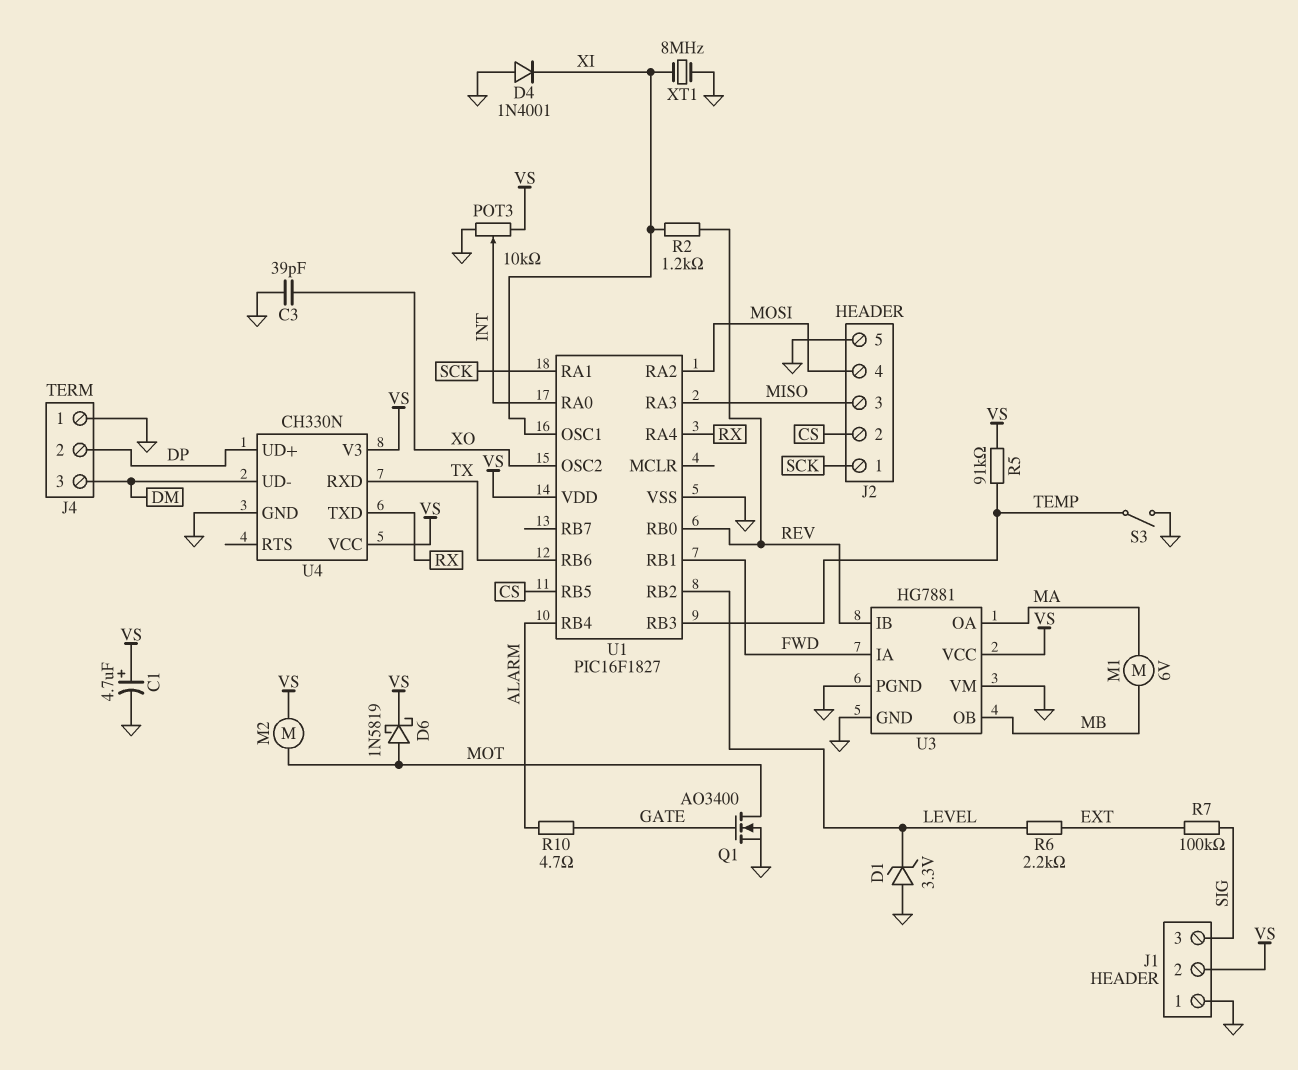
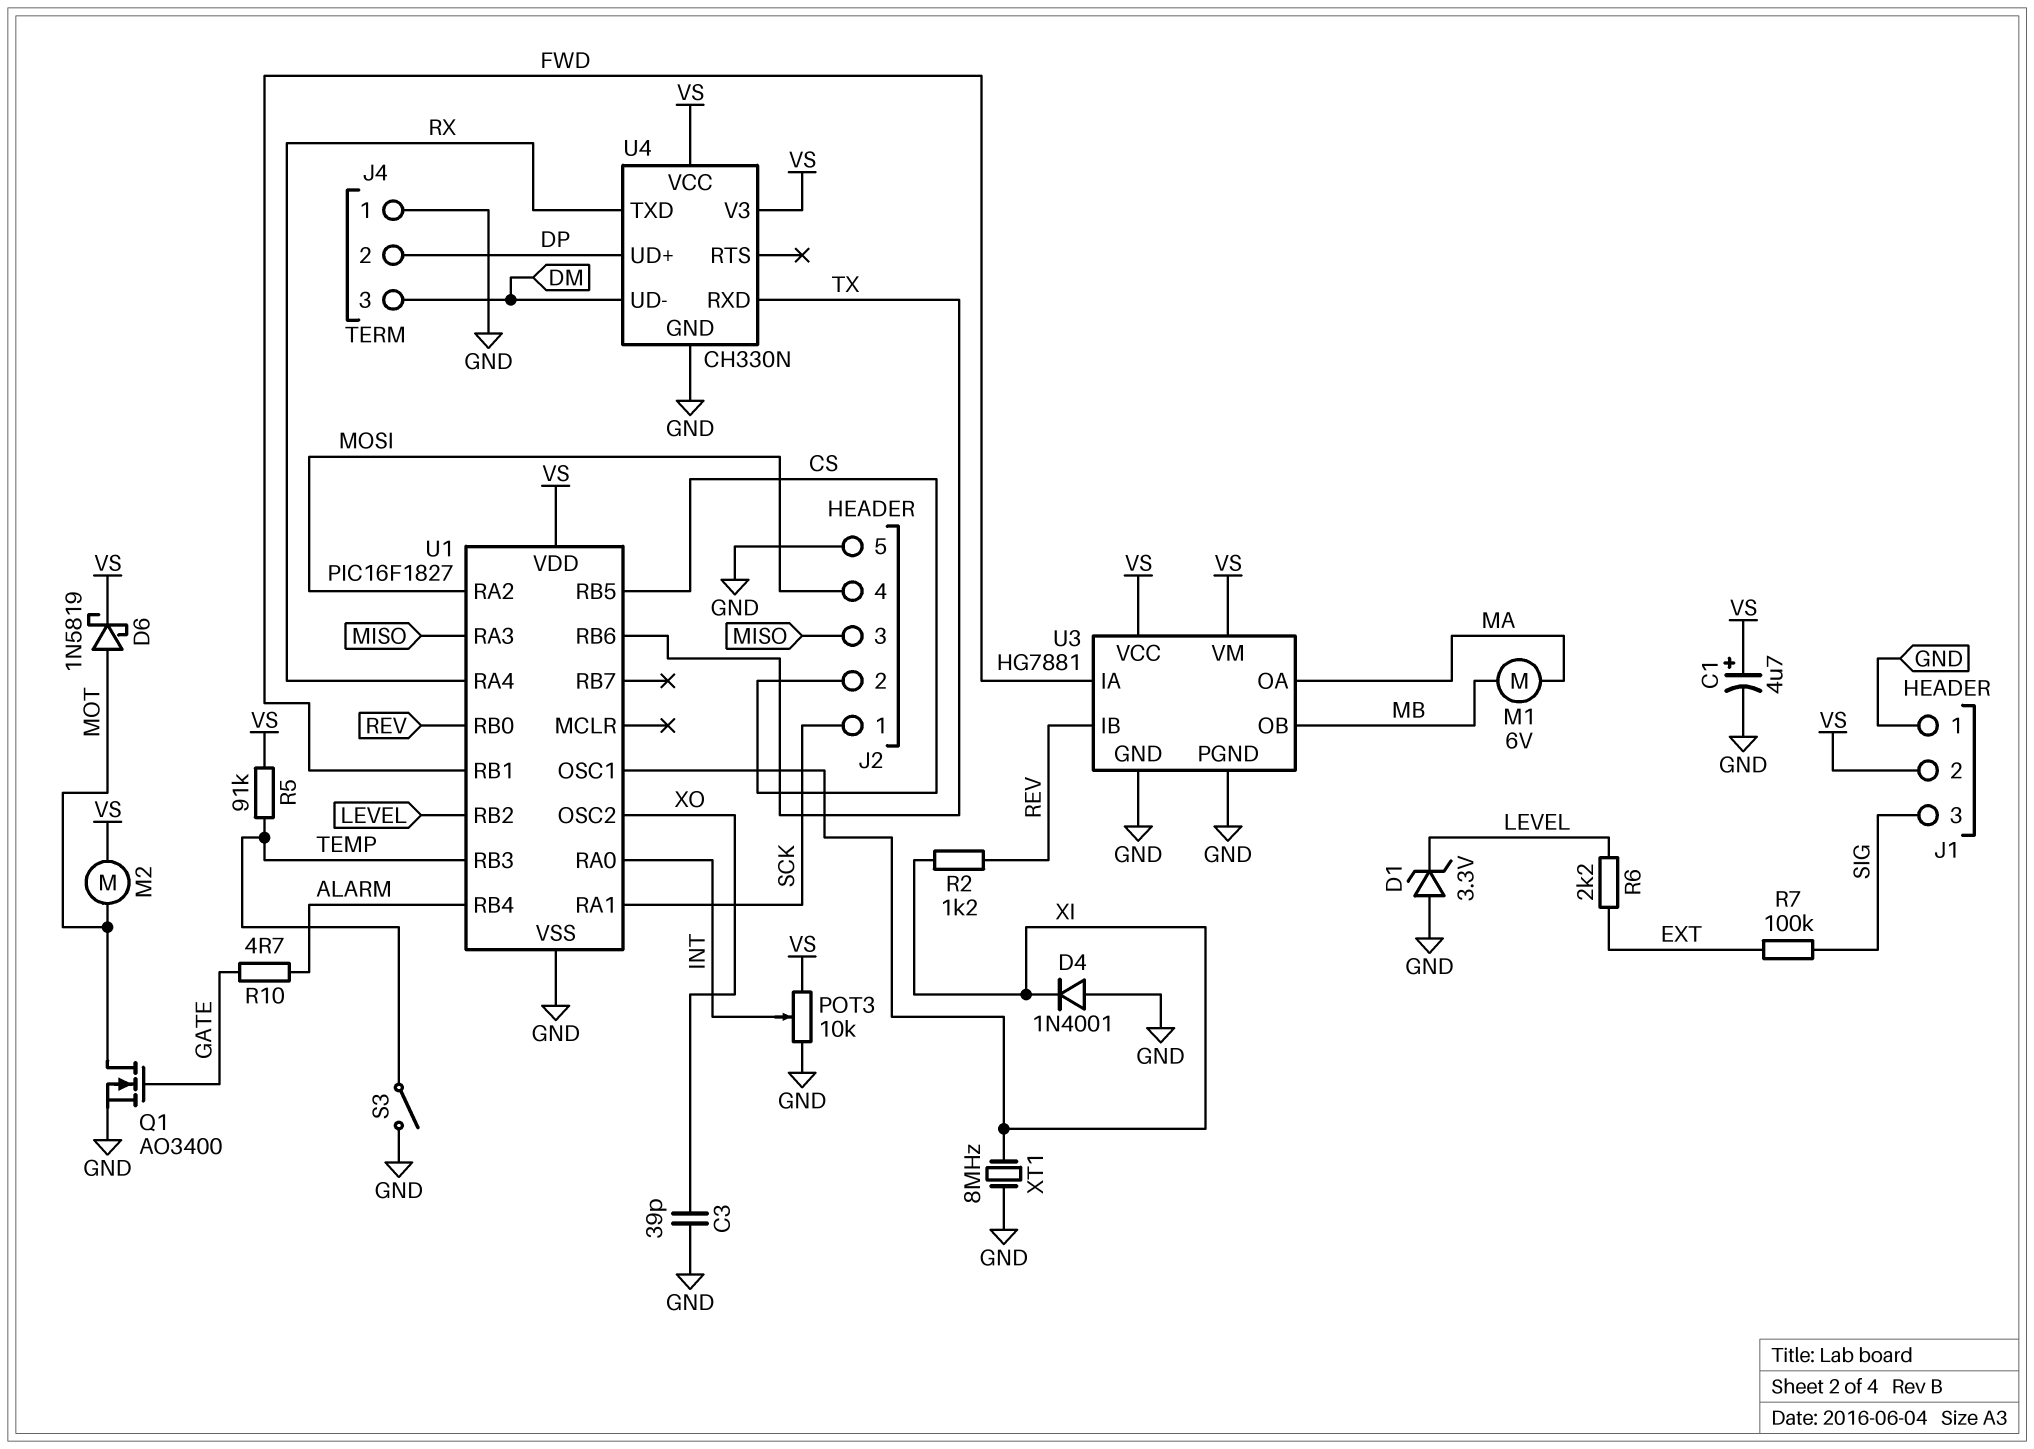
U3 pin VM: GND -> VS

